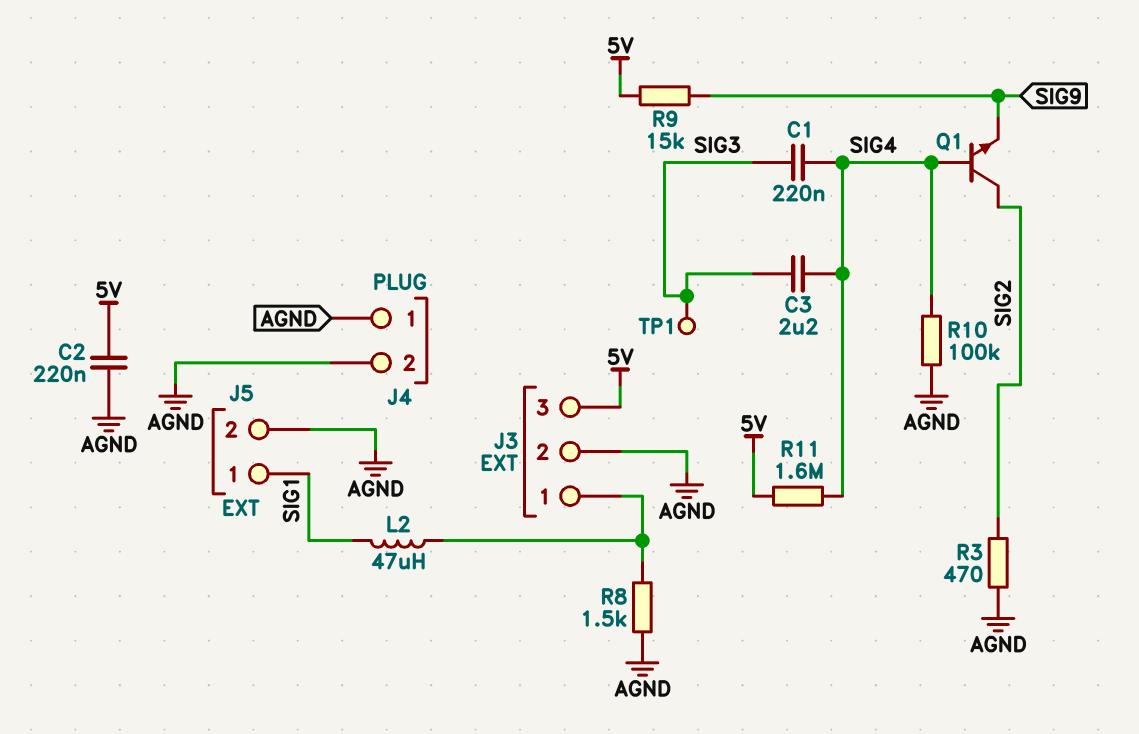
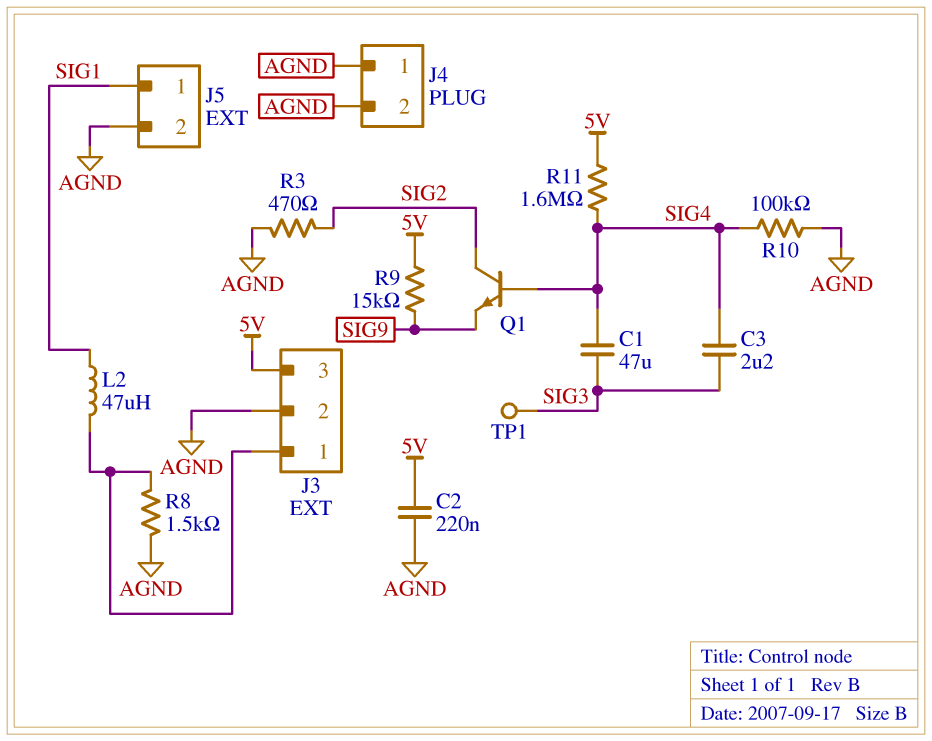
C1: 220nF (SIG3, SIG4) -> 47uF (SIG3, SIG4)

